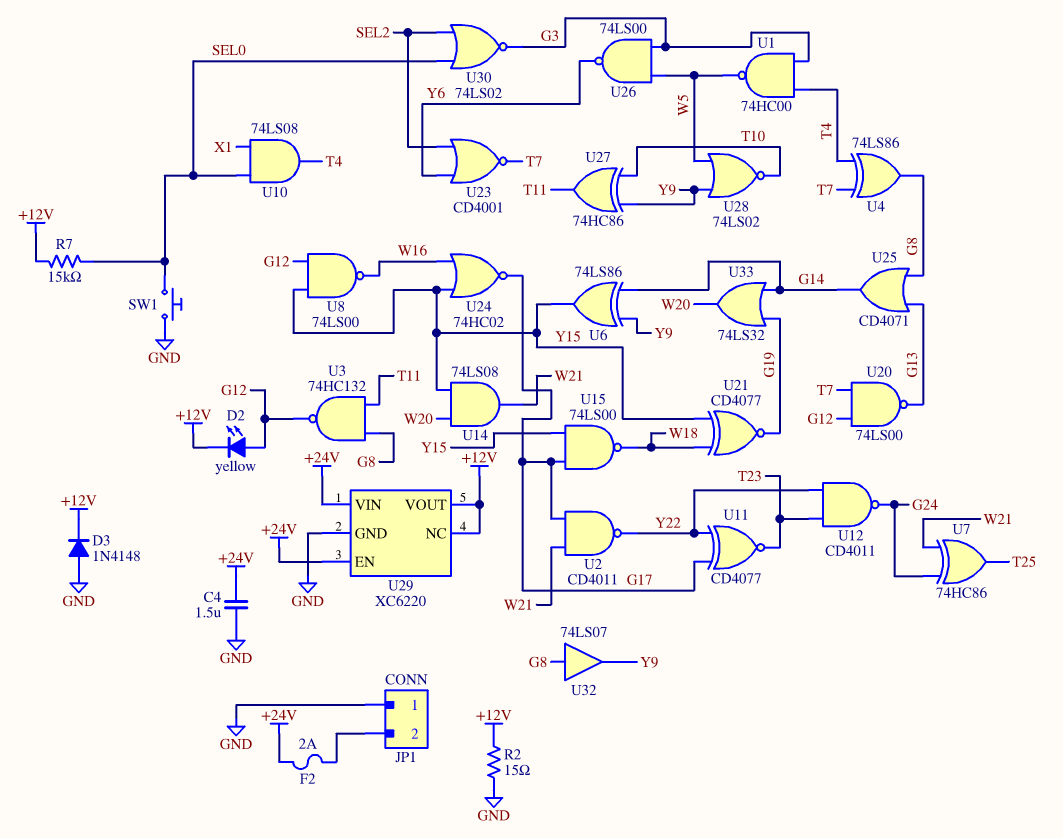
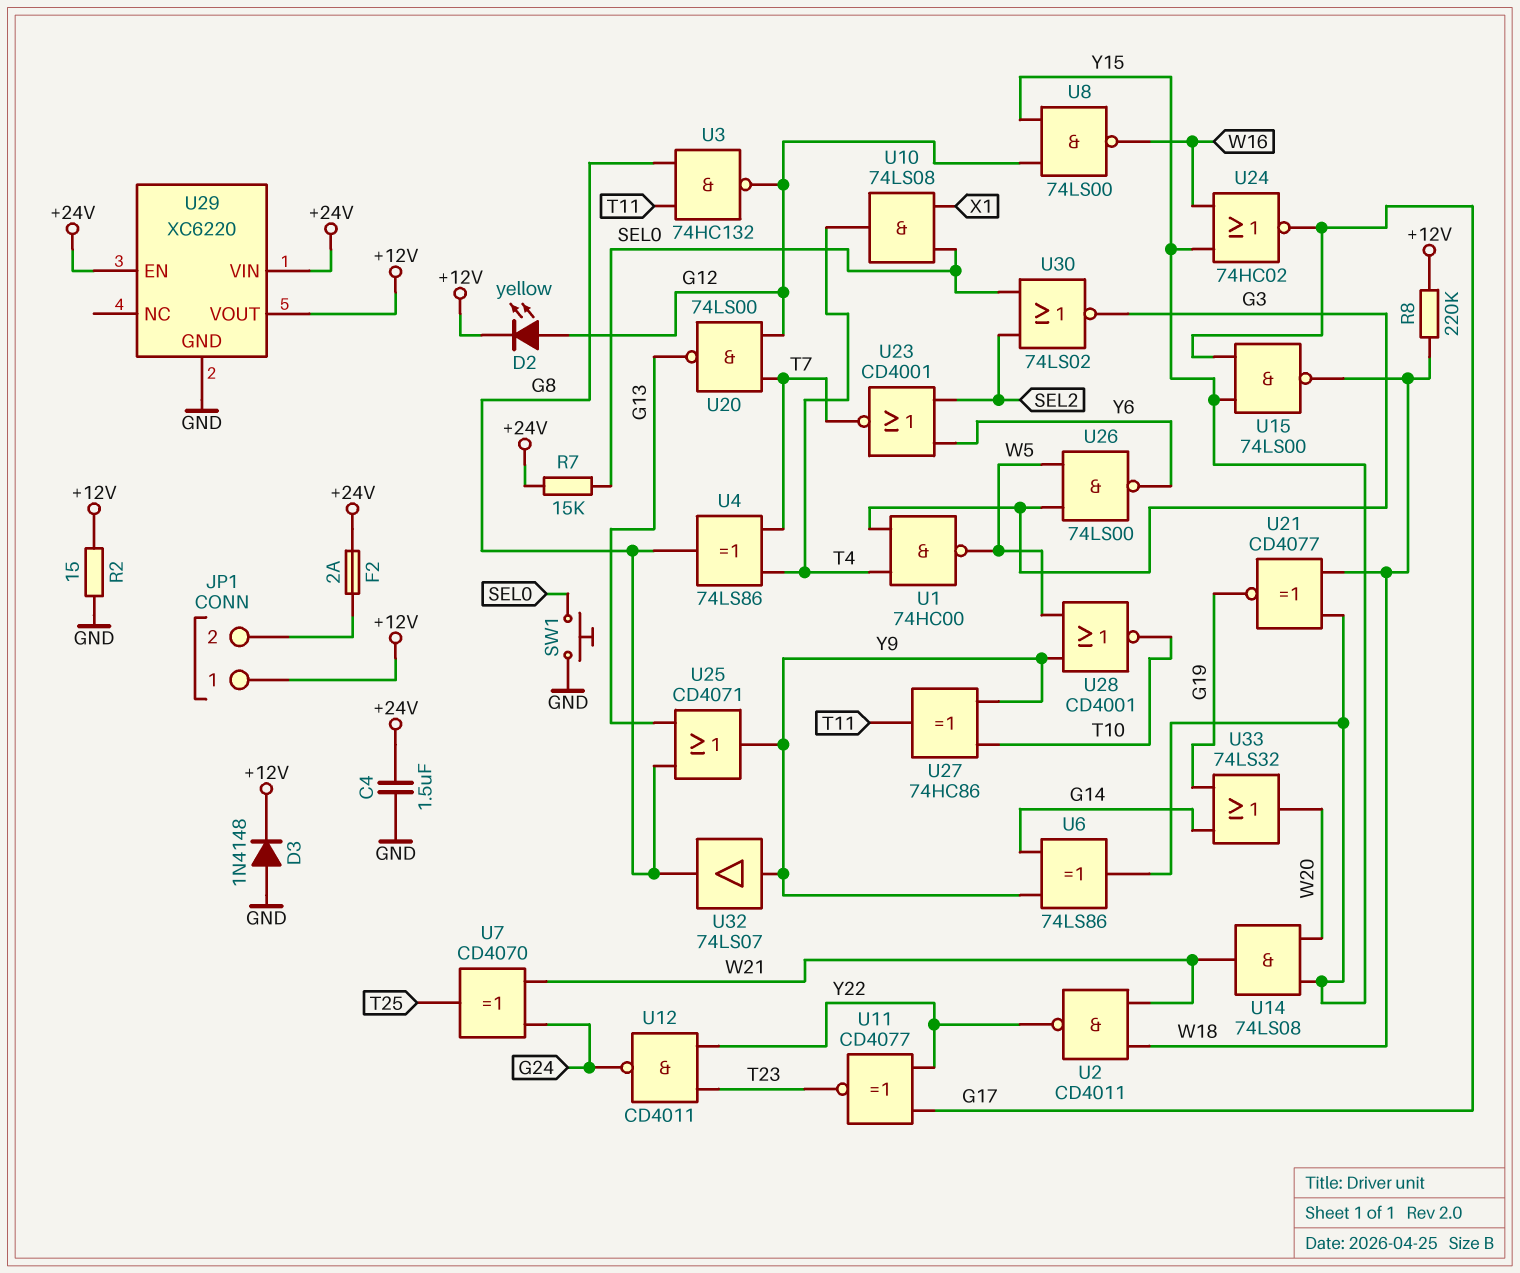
JP1 pin 1: GND -> +12V
R7: 15k (+12V, SEL0) -> 15k (+24V, SEL0)
R8: none -> 220k (+12V, W18)
U2: NAND CD4011 (in G17, in W21, out Y22) -> NAND CD4011 (in W18, in W21, out Y22)
U7: XOR 74HC86 (in G24, in W21, out T25) -> XOR CD4070 (in G24, in W21, out T25)
U25: OR CD4071 (in G8, in G13, out G14) -> OR CD4071 (in G8, in G13, out Y9)
U28: NOR 74LS02 (in W5, in Y9, out T10) -> NOR CD4001 (in W5, in Y9, out T10)
U29 pin NC: +12V -> none
U32: buffer 74LS07 (in G8, out Y9) -> buffer 74LS07 (in Y9, out G8)

